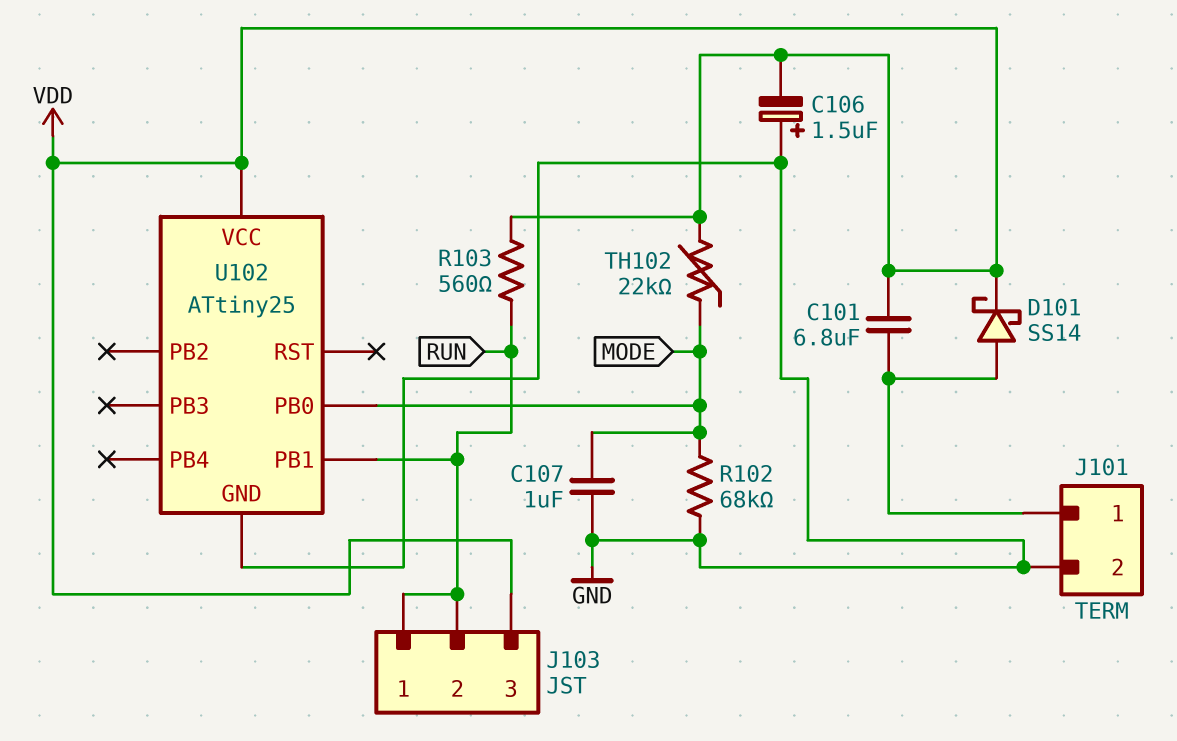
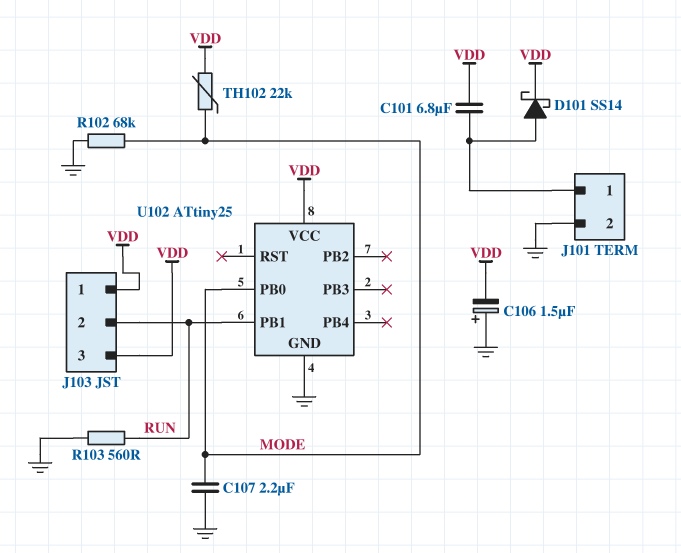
C107: 1uF (GND, MODE) -> 2.2uF (GND, MODE)
J103 pin 1: RUN -> VDD
R103: 560 (RUN, VDD) -> 560 (GND, RUN)

